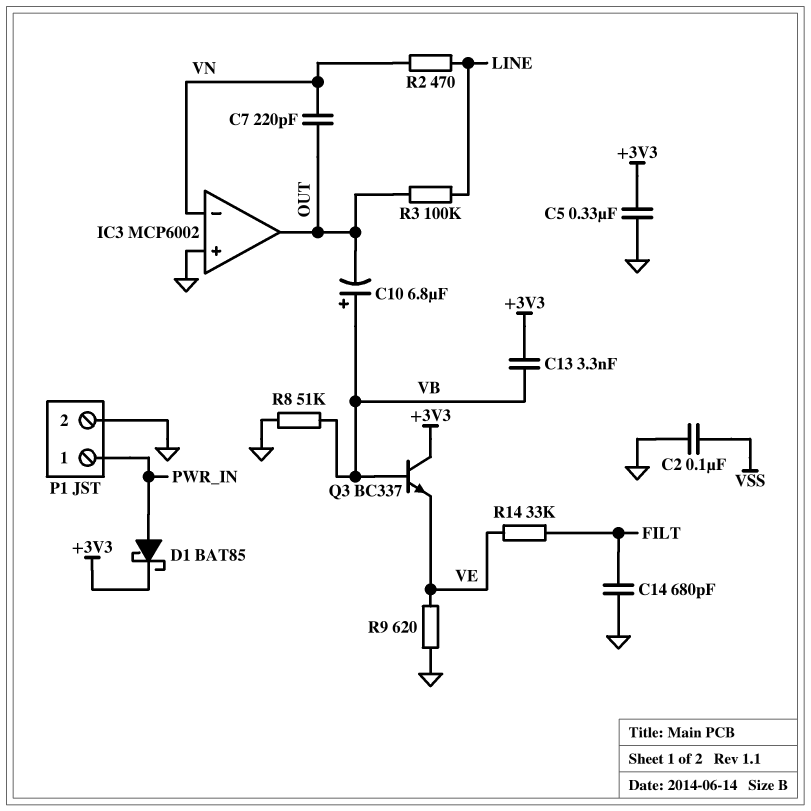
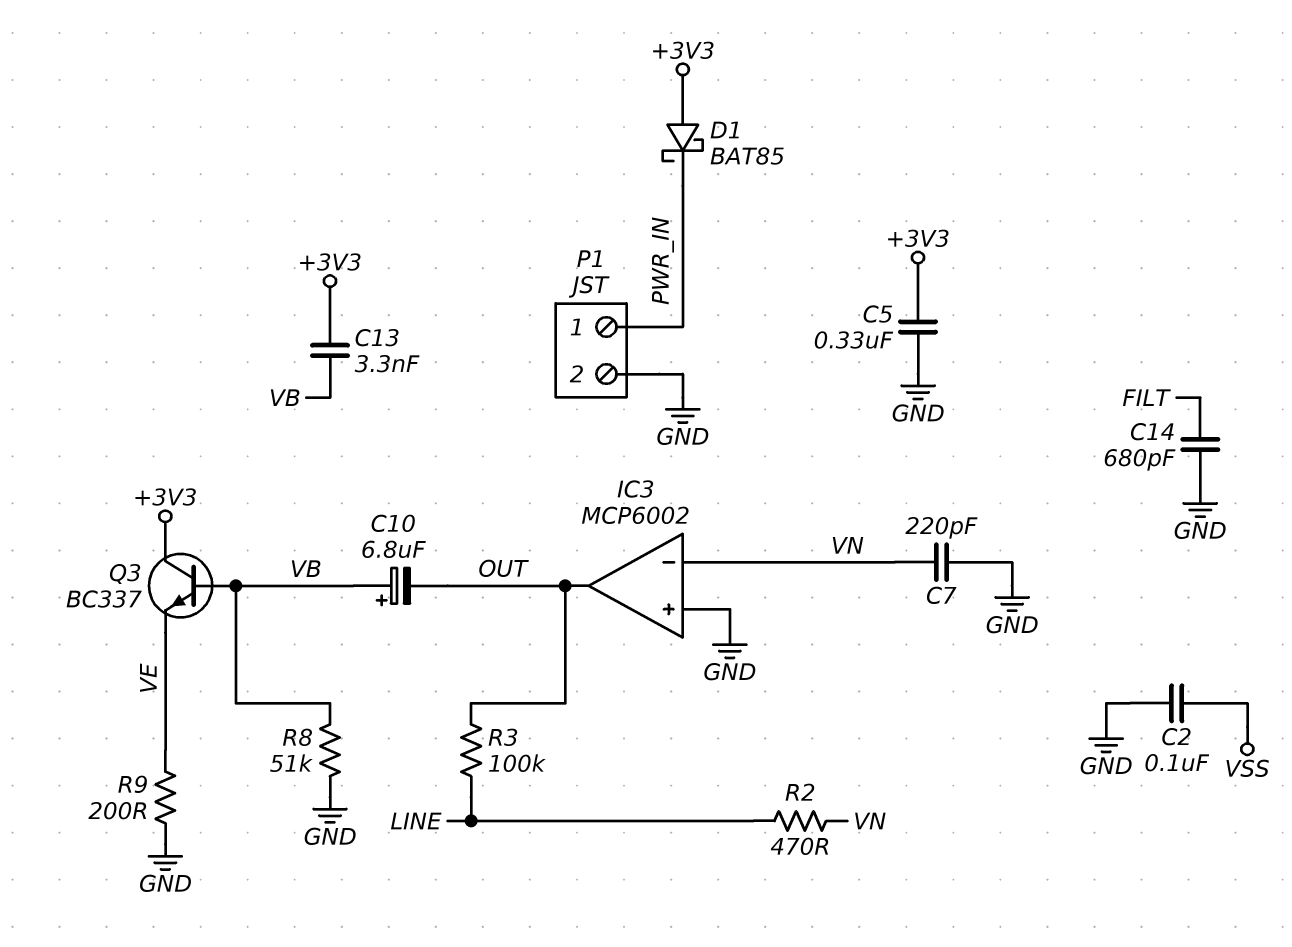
C7: 220pF (OUT, VN) -> 220pF (GND, VN)
D1: schottky BAT85 (A PWR_IN, K +3V3) -> schottky BAT85 (A +3V3, K PWR_IN)
R9: 620 (GND, VE) -> 200 (GND, VE)
R14: 33k (FILT, VE) -> none

